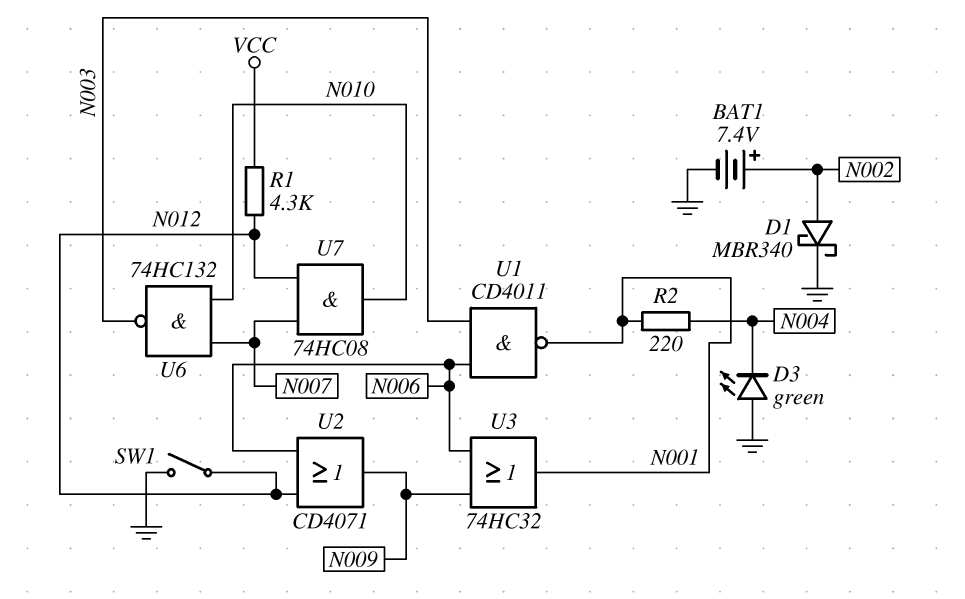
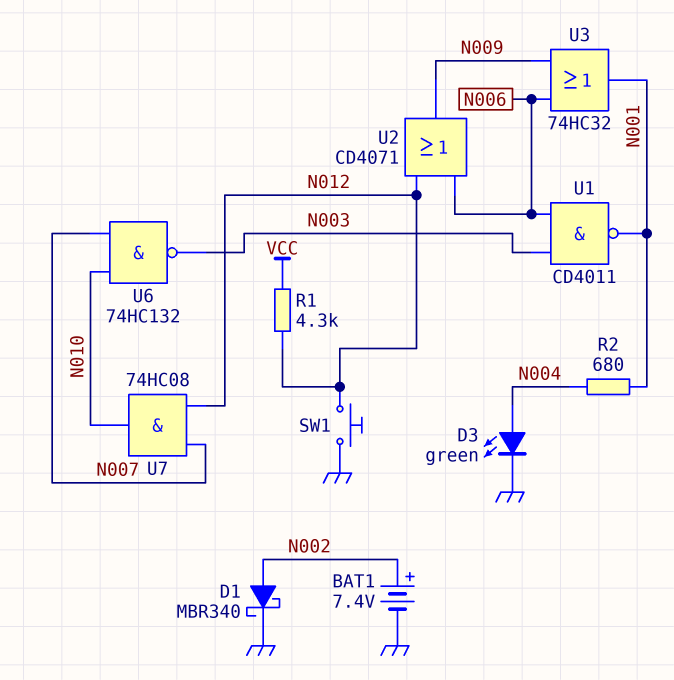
D3: LED green (A GND, K N004) -> LED green (A N004, K GND)
R2: 220 (N001, N004) -> 680 (N001, N004)
SW1: switch (GND, N012) -> button (GND, N012)

